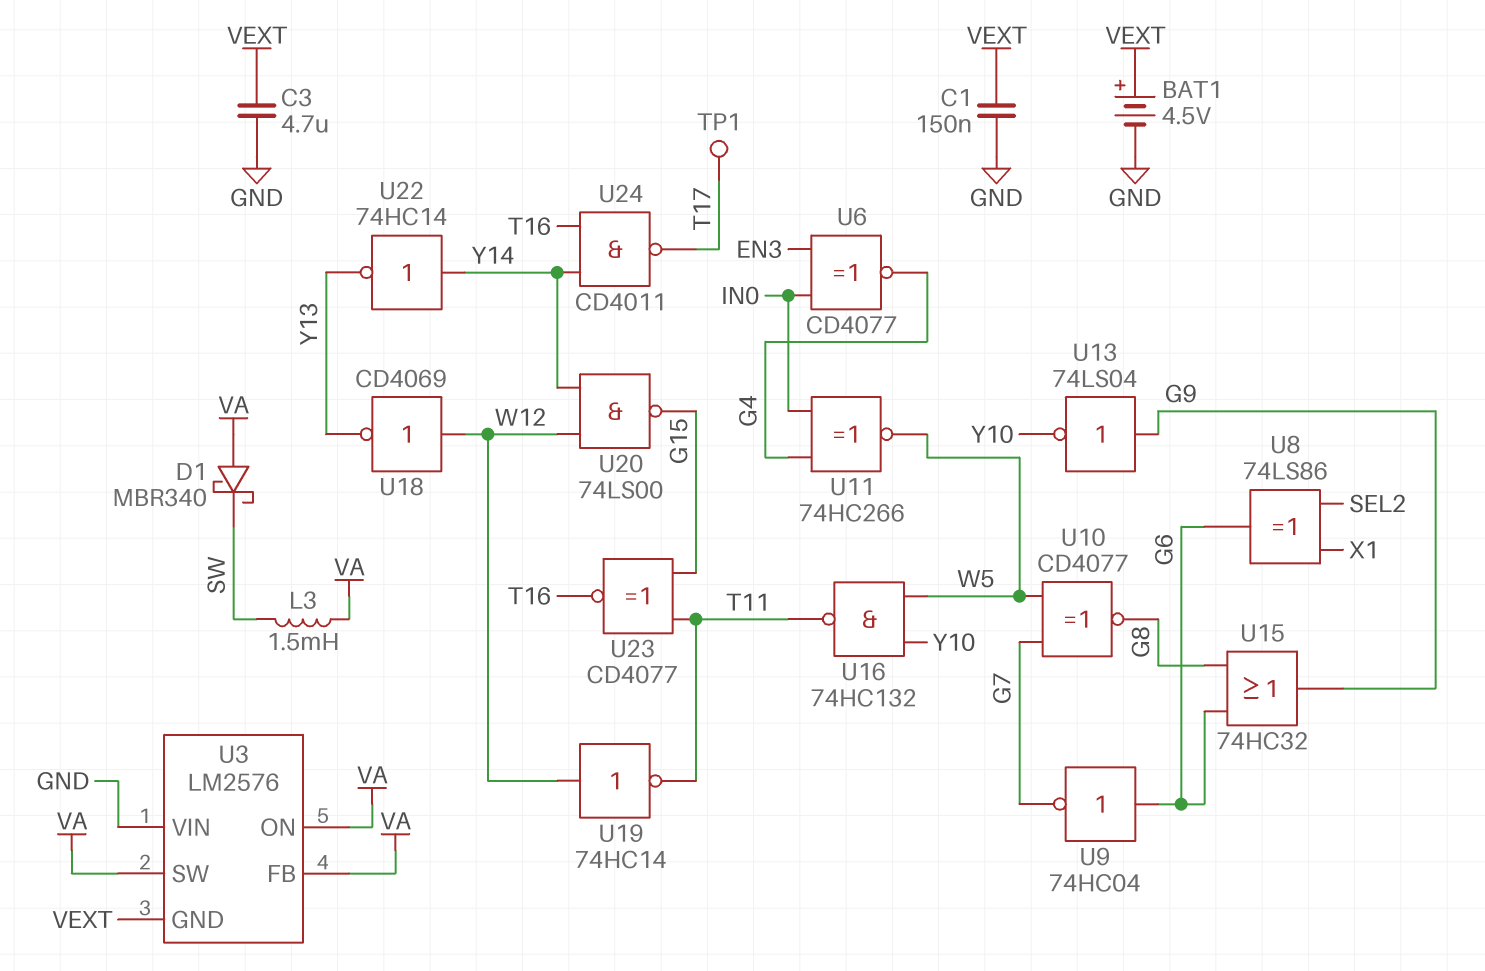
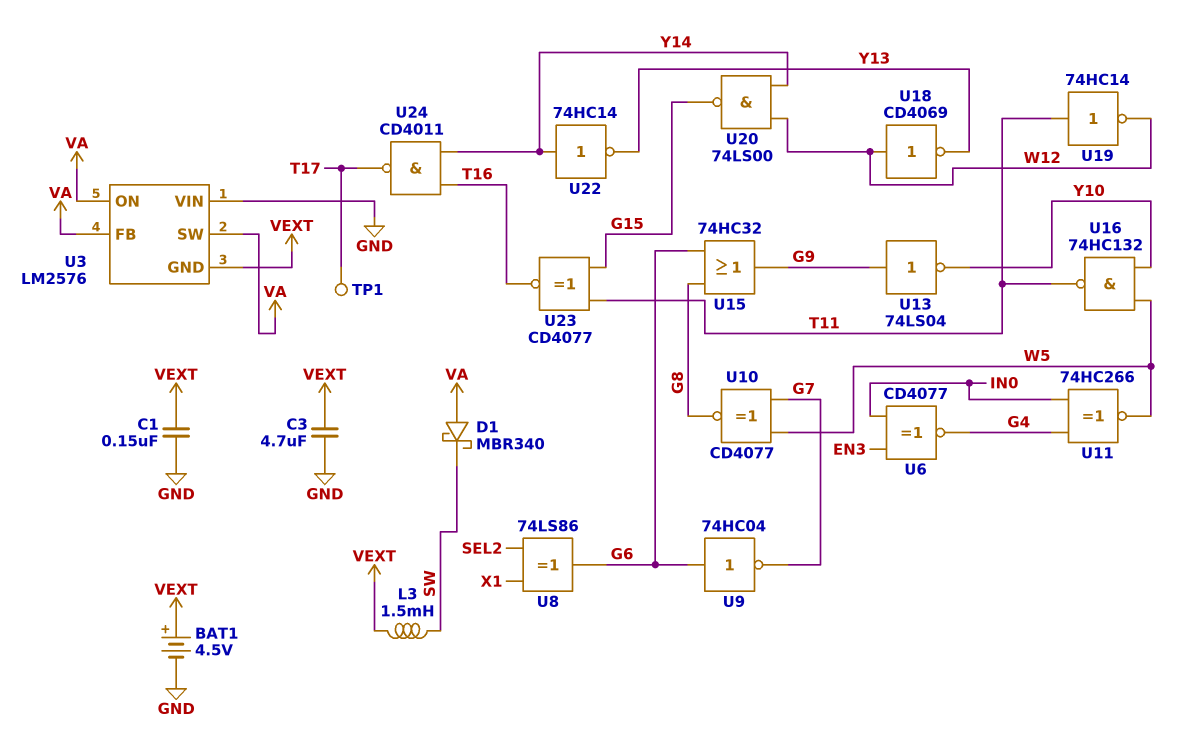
L3: 1.5mH (SW, VA) -> 1.5mH (SW, VEXT)
U19: NOT 74HC14 (in W12, out T11) -> NOT 74HC14 (in T11, out W12)

